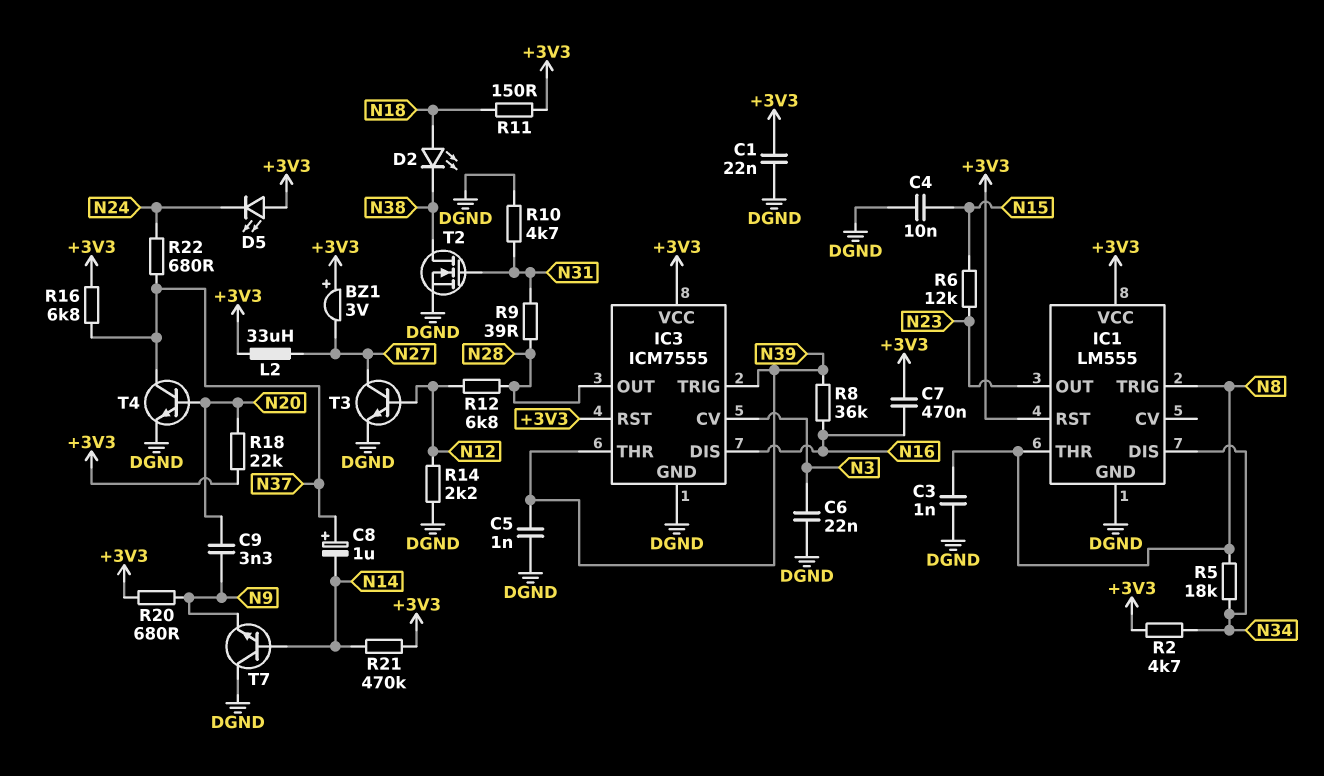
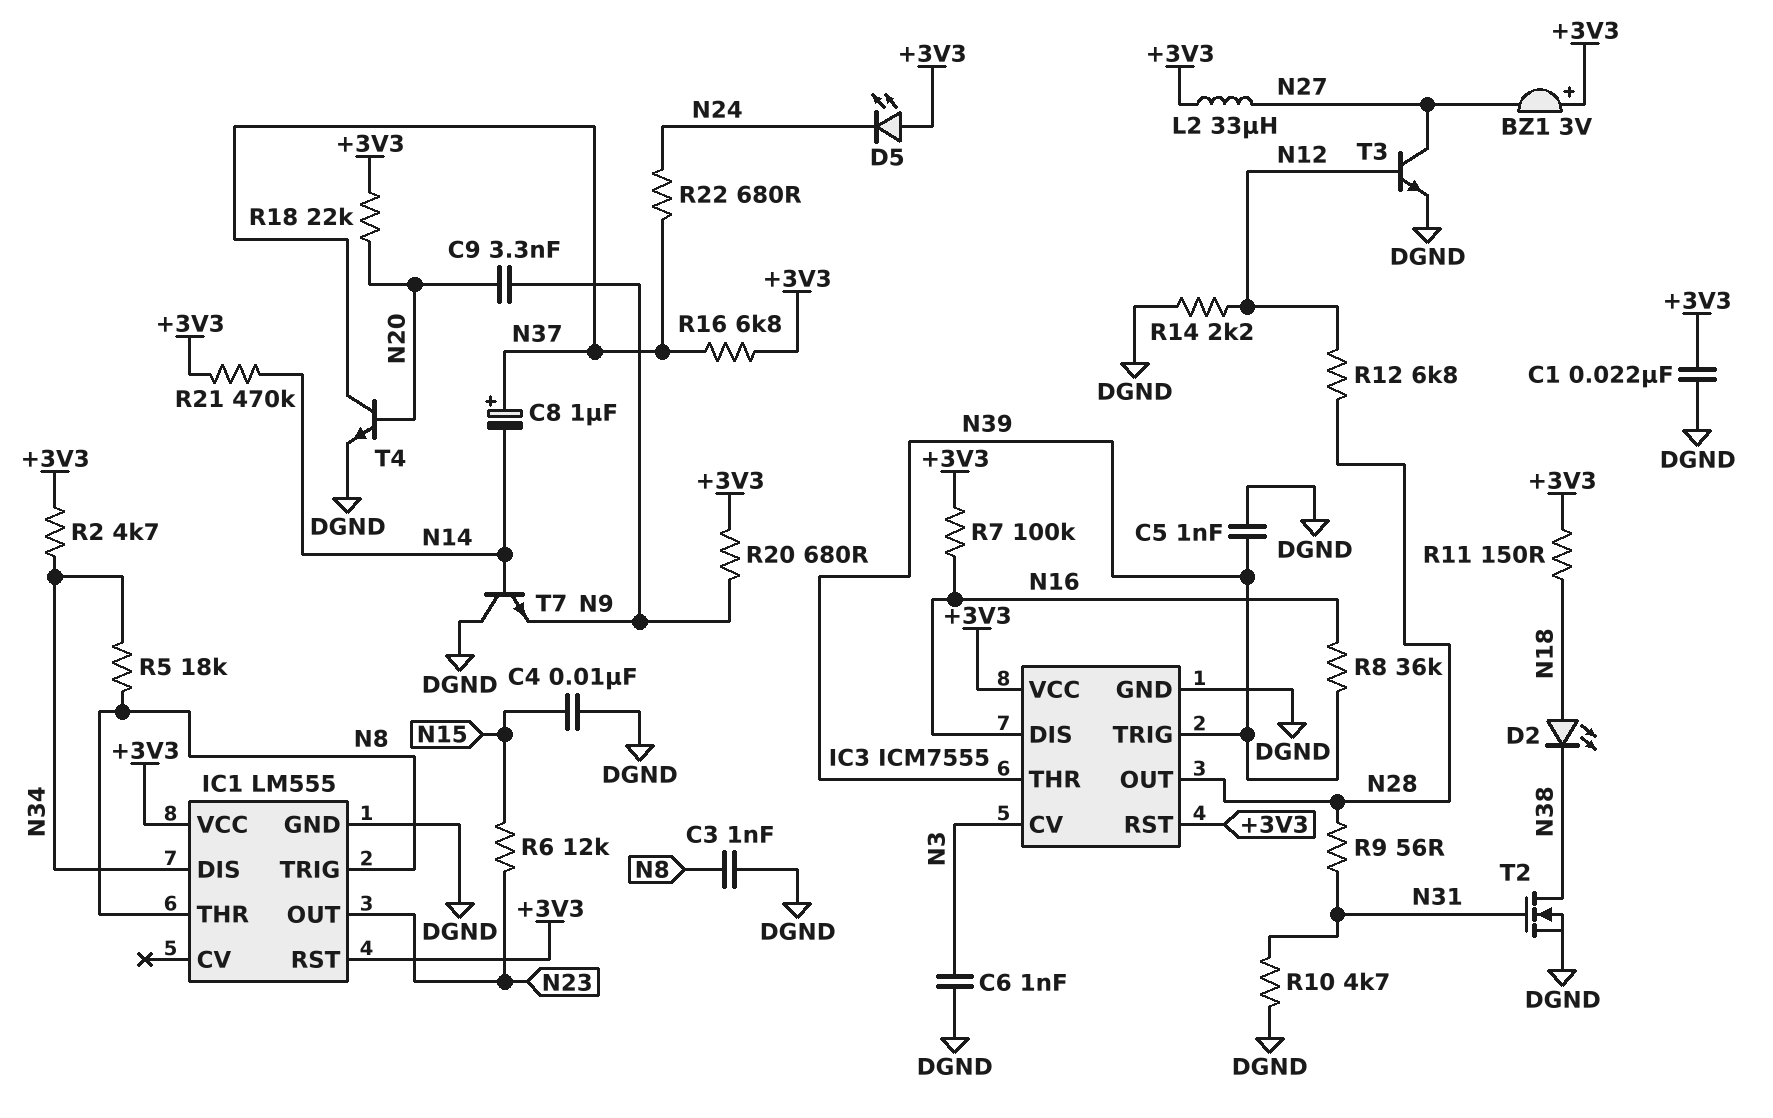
C6: 22nF (DGND, N3) -> 1nF (DGND, N3)
C7: 470nF (+3V3, N16) -> none
R7: none -> 100k (+3V3, N16)
R9: 39 (N28, N31) -> 56 (N28, N31)

